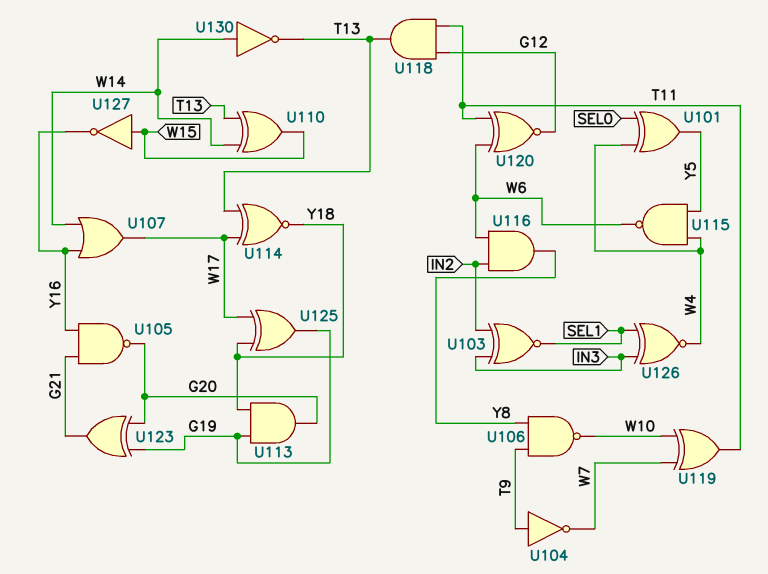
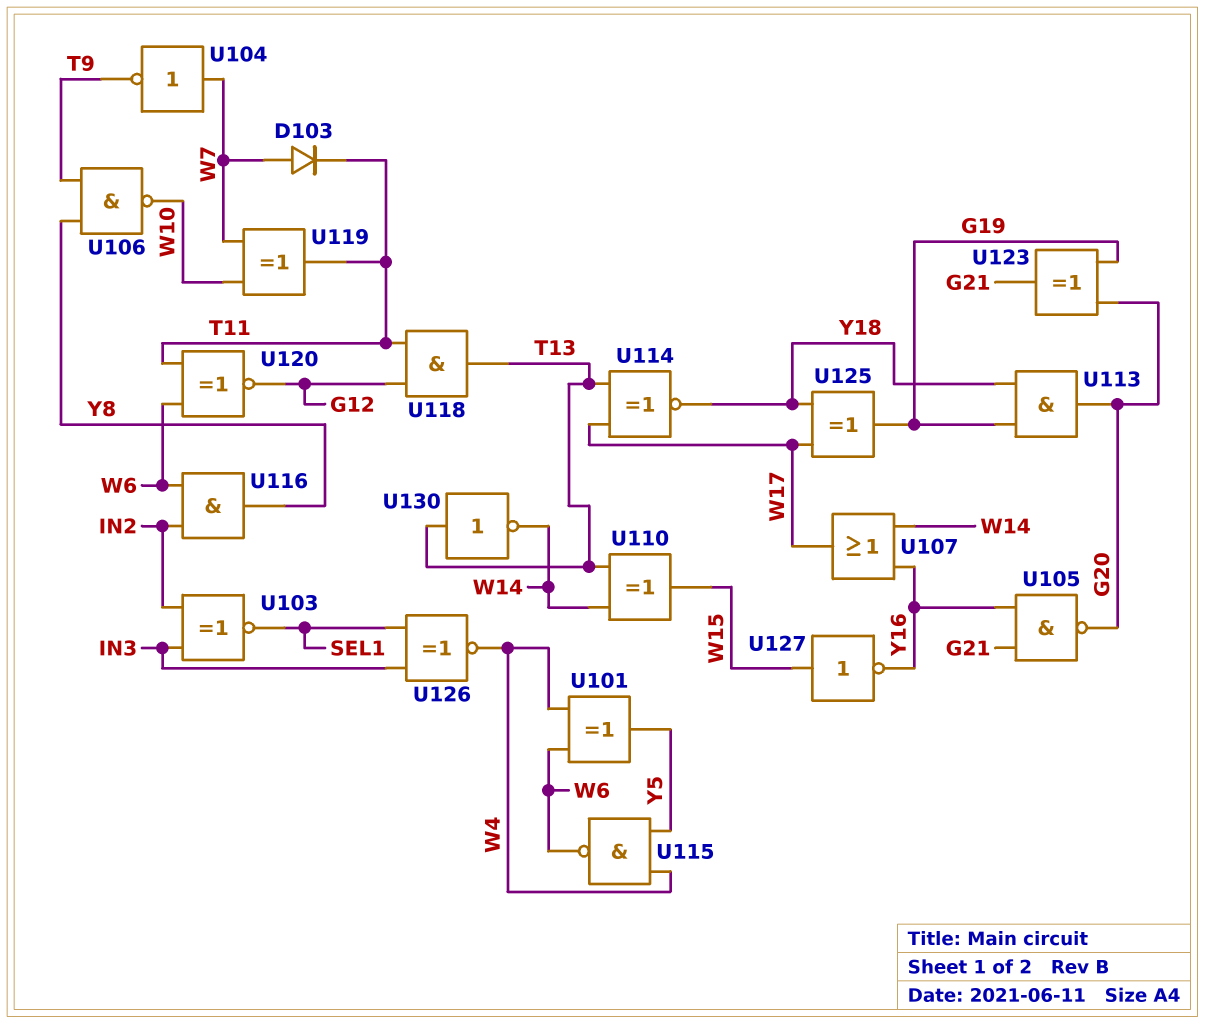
D103: none -> diode (A W7, K T11)
U101: XOR (in SEL0, in W4, out Y5) -> XOR (in W4, in W6, out Y5)
U104: NOT (in T9, out W7) -> NOT (in W7, out T9)
U130: NOT (in W14, out T13) -> NOT (in T13, out W14)

